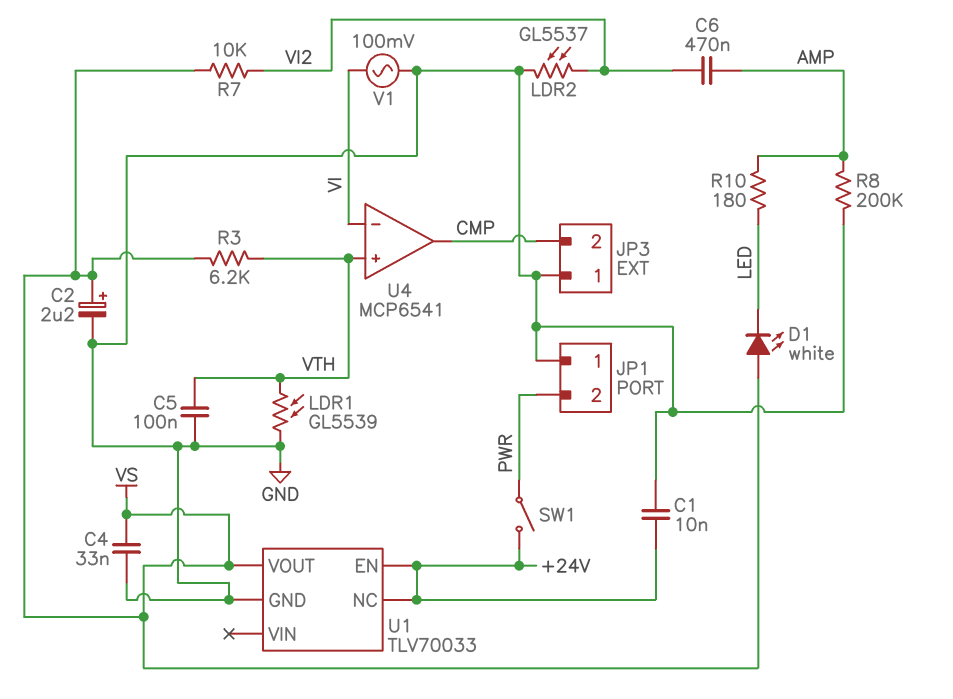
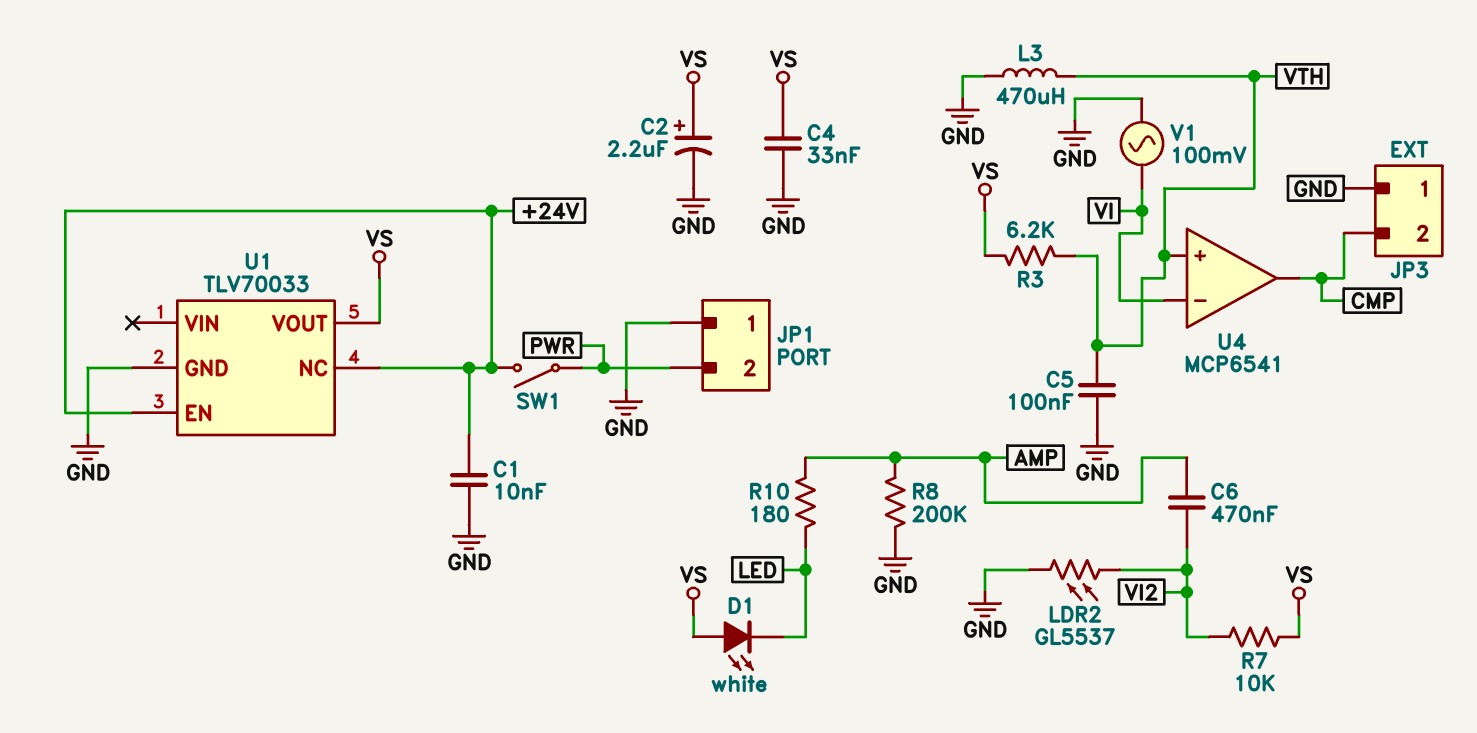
L3: none -> 470uH (GND, VTH)
LDR1: GL5539 (GND, VTH) -> none

